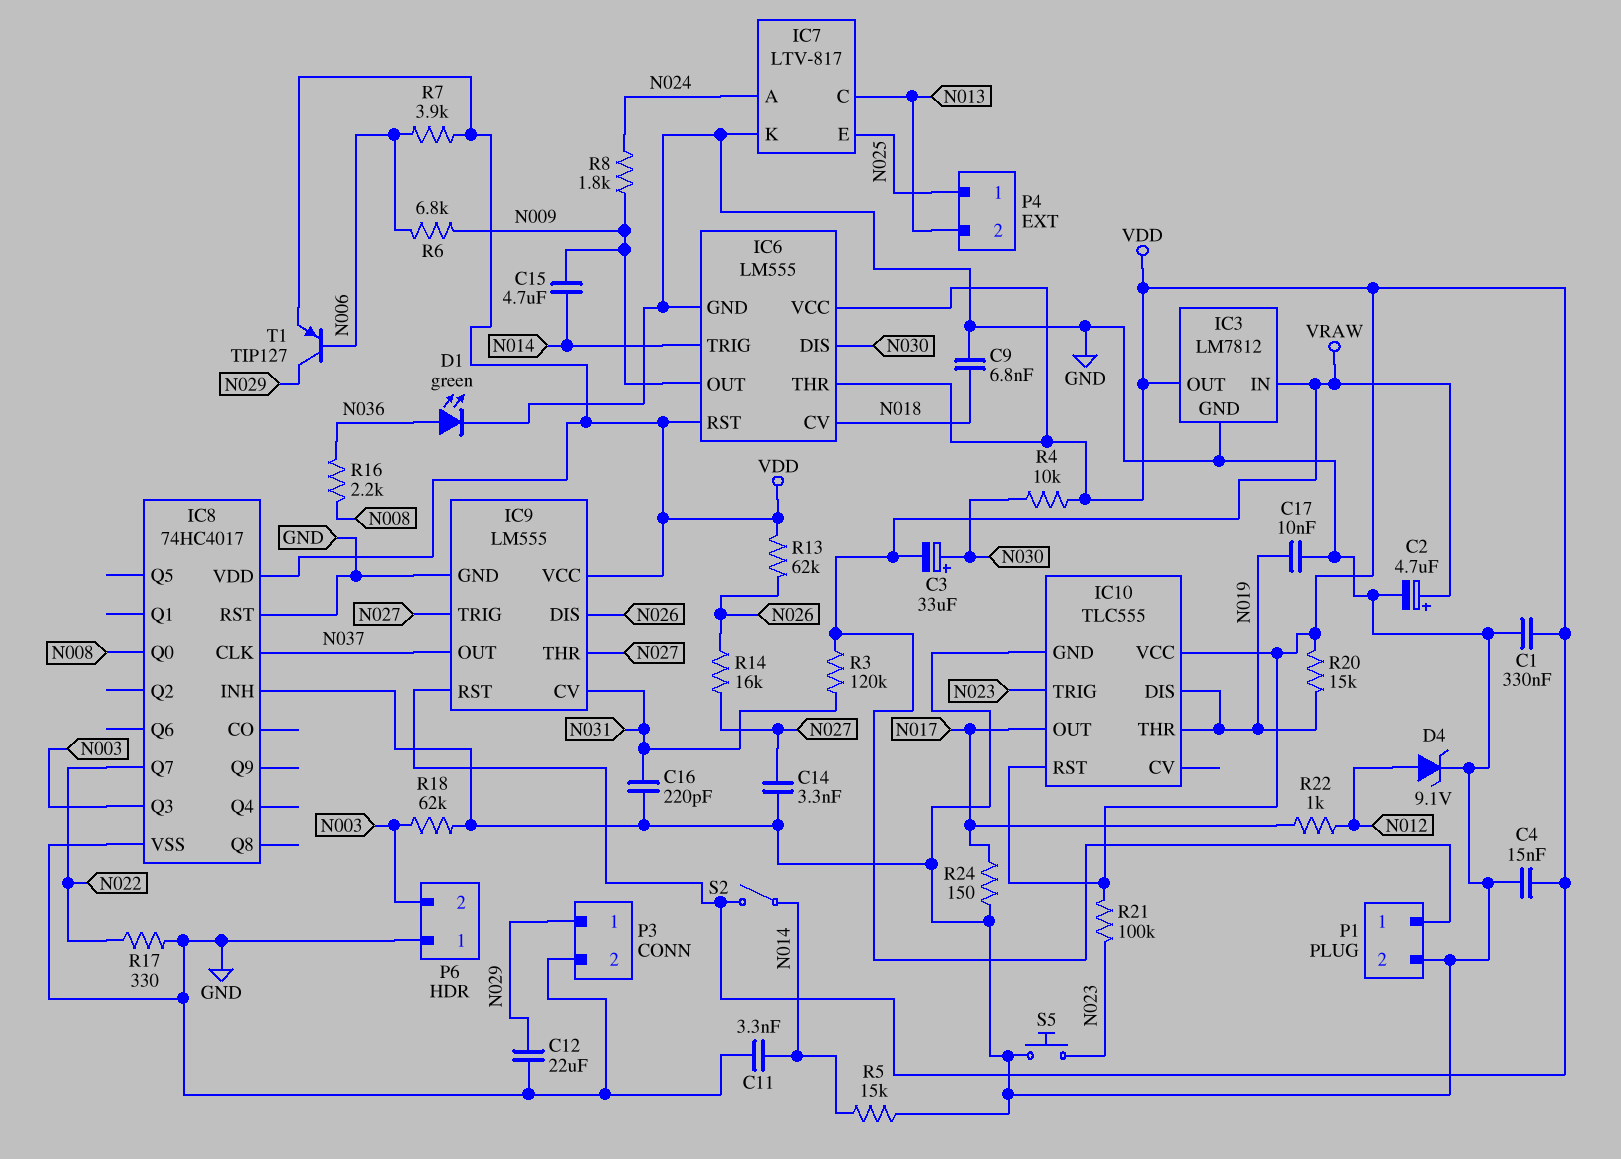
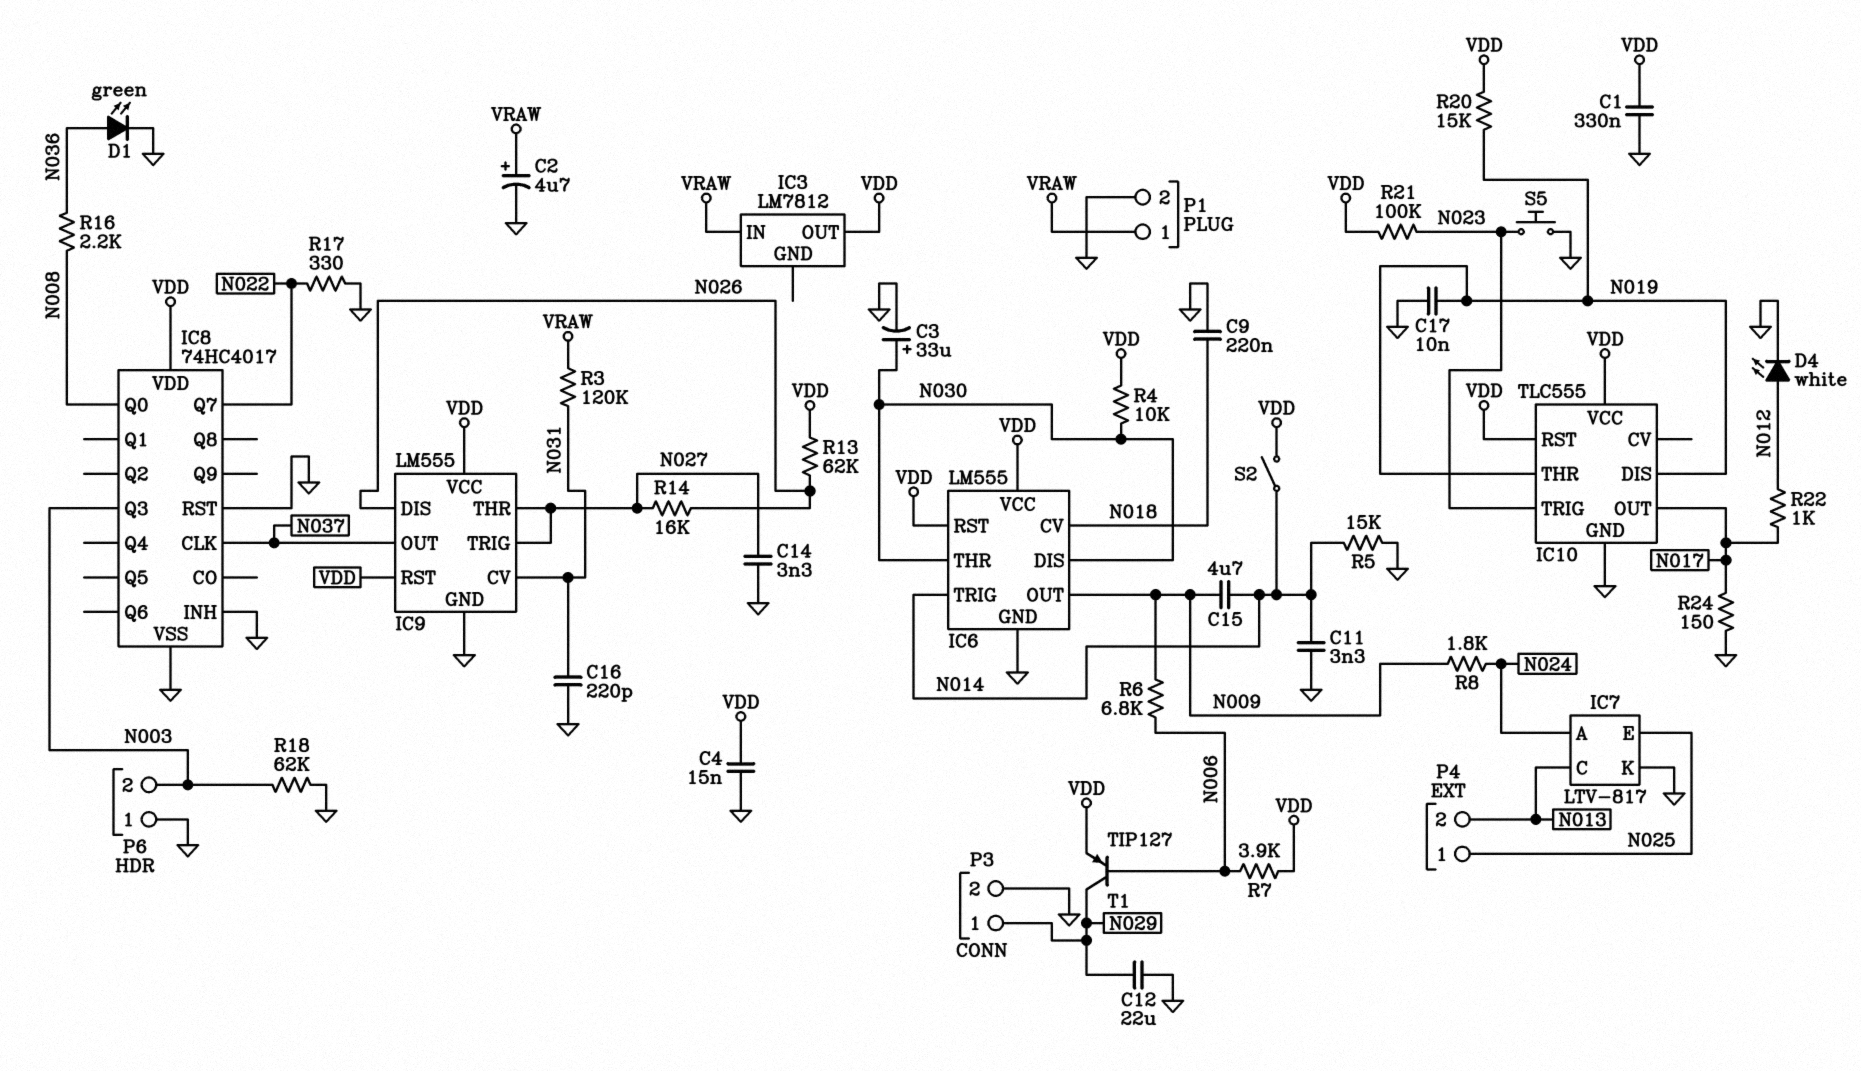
C3: 33uF (plus N030, minus VRAW) -> 33uF (plus N030, minus GND)
C9: 6.8nF (GND, N018) -> 220nF (GND, N018)
D4: zener 9.1V (A N012, K GND) -> LED white (A N012, K GND)
IC3 pin GND: GND -> none
IC6 pin THR: VDD -> N030

